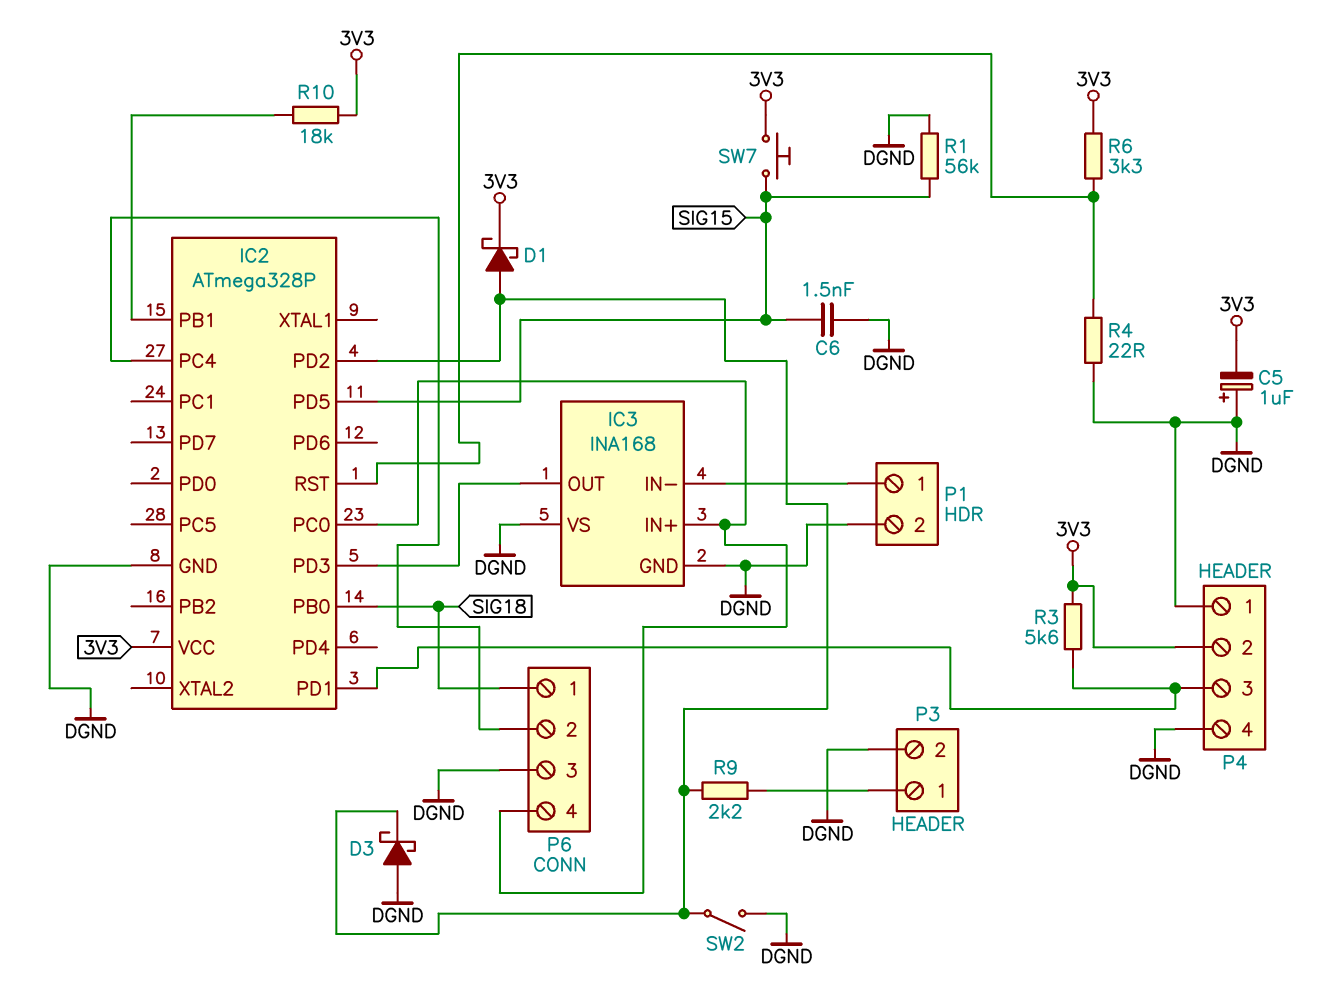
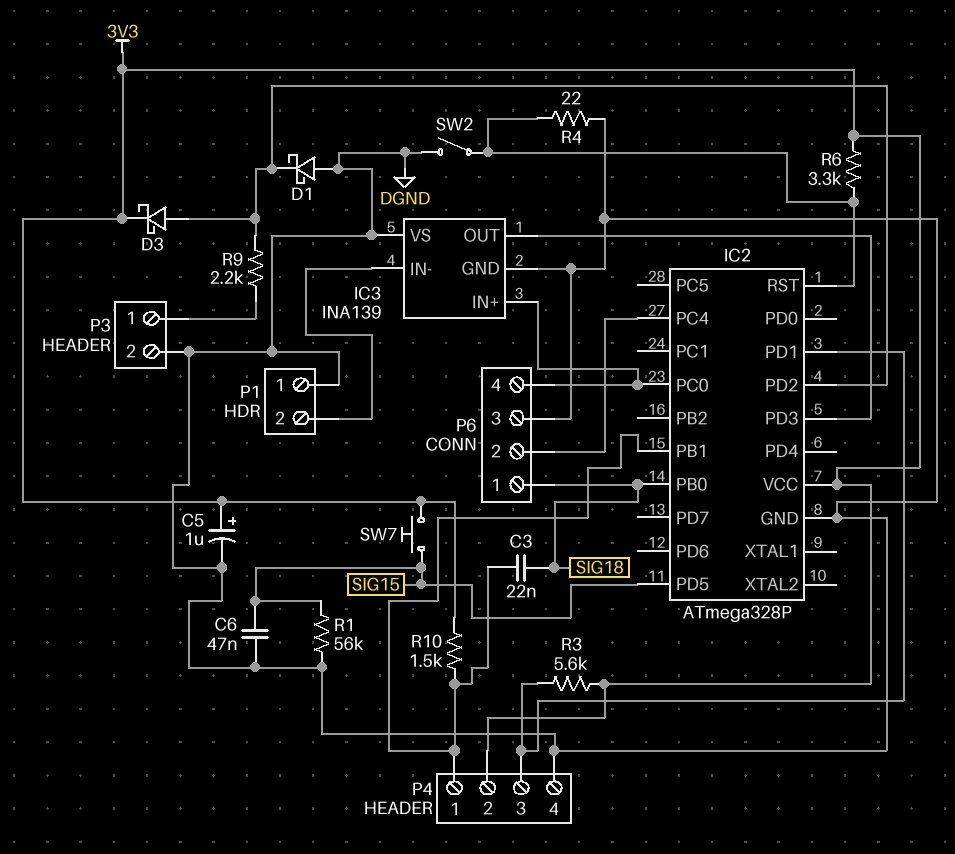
C3: none -> 22nF (IC2/PB1, SIG18)
C5: 1uF (plus DGND, minus 3V3) -> 1uF (plus 3V3, minus DGND)
C6: 1.5nF (DGND, SIG15) -> 47nF (DGND, SIG15)
D1: schottky (A IC2/PD2, K 3V3) -> schottky (A DGND, K IC2/PD2)
D3: schottky (A DGND, K IC2/PD2) -> schottky (A IC2/PD2, K 3V3)
IC3: INA168 -> INA139
P1 pin 1: IC3/IN- -> DGND
P1 pin 2: DGND -> IC3/IN-
P4 pin 1: DGND -> IC2/PB1
R10: 18k (3V3, IC2/PB1) -> 1.5k (3V3, IC2/PB1)
SW2: switch (DGND, IC2/PD2) -> switch (DGND, IC2/RST)

